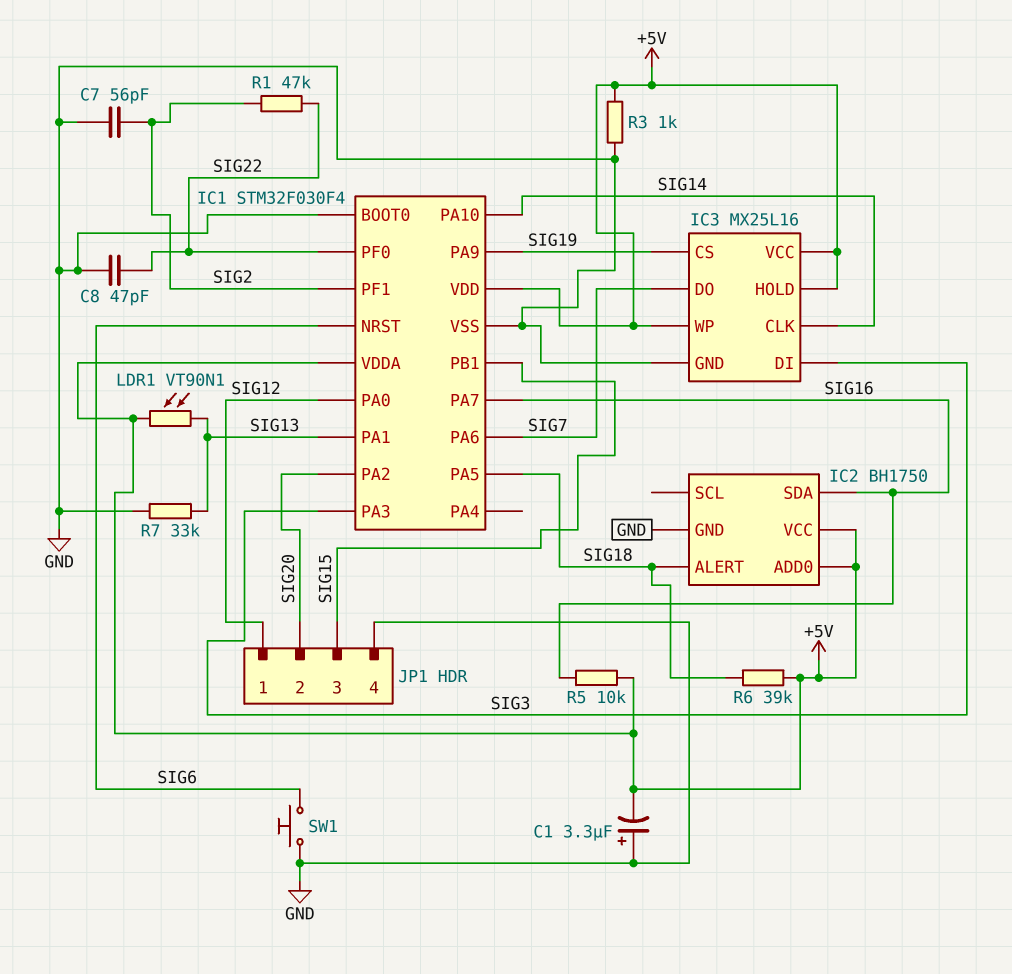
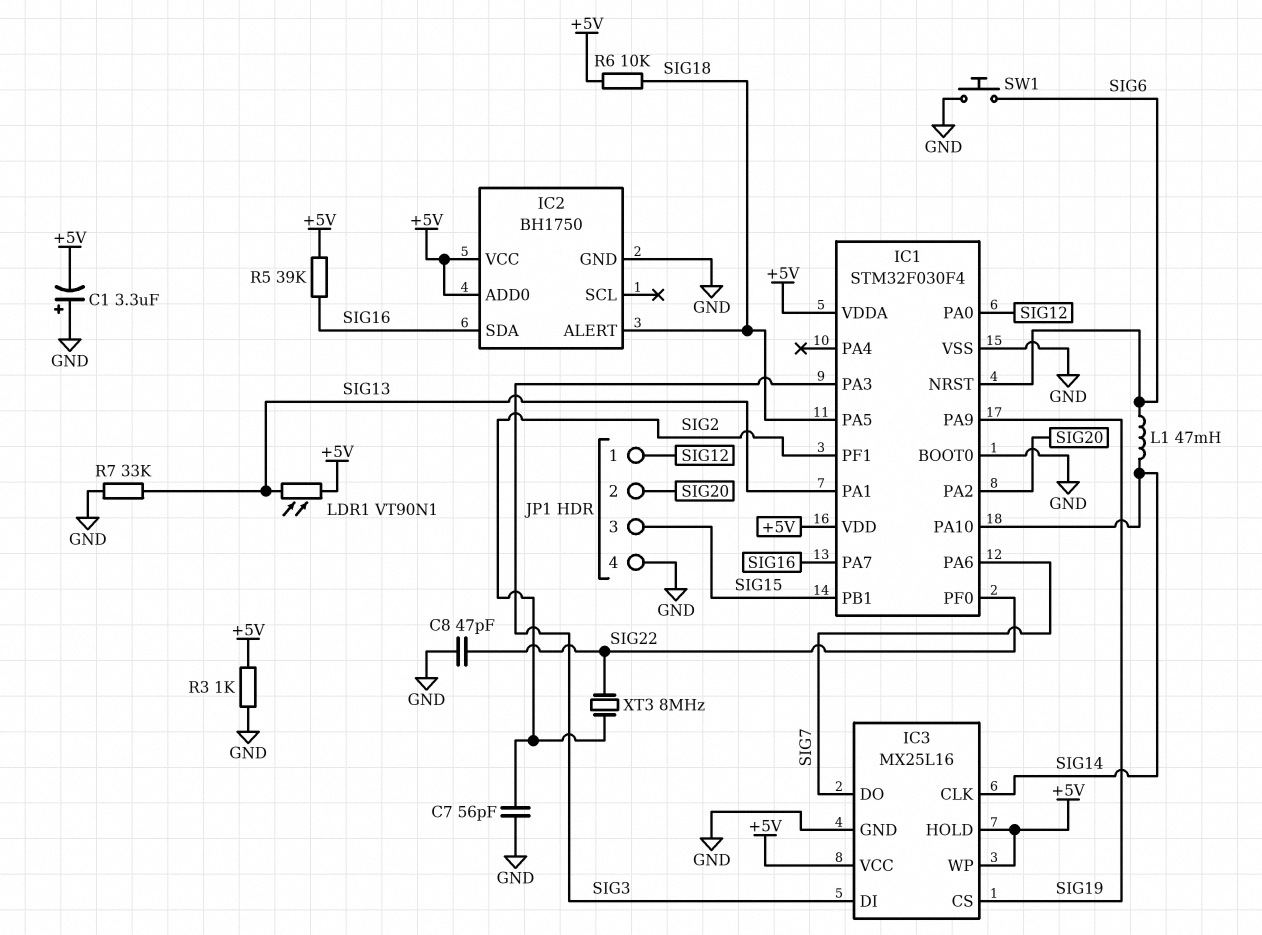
L1: none -> 47mH (SIG6, SIG14)
R1: 47k (SIG2, SIG22) -> none
R5: 10k (+5V, SIG16) -> 39k (+5V, SIG16)
R6: 39k (+5V, SIG18) -> 10k (+5V, SIG18)
XT3: none -> 8MHz (SIG2, SIG22)

